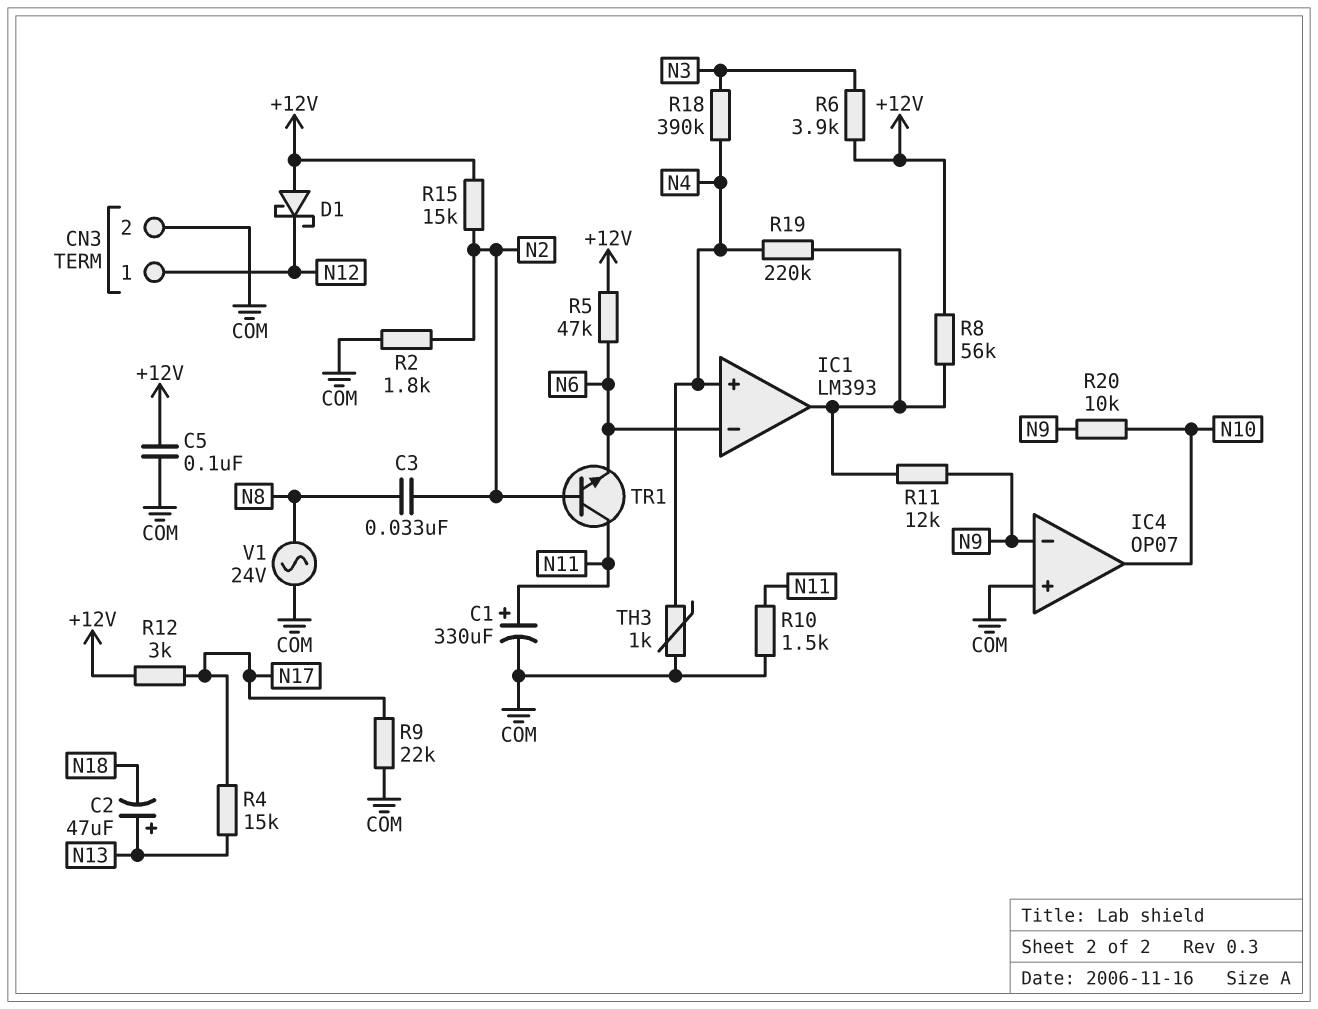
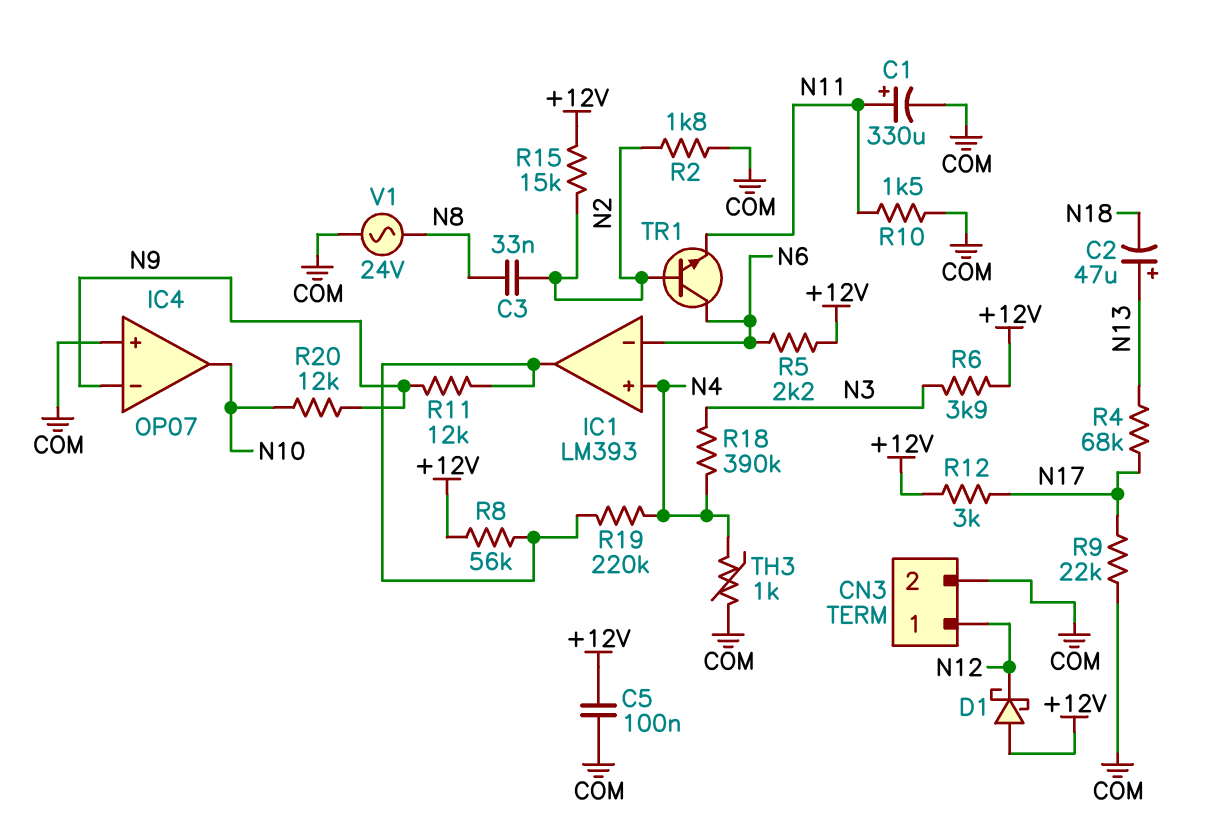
R4: 15k (N13, N17) -> 68k (N13, N17)
R5: 47k (+12V, N6) -> 2.2k (+12V, N6)
R20: 10k (N9, N10) -> 12k (N9, N10)
TR1: NPN (B N2, C N11, E N6) -> NPN (B N2, C N6, E N11)

